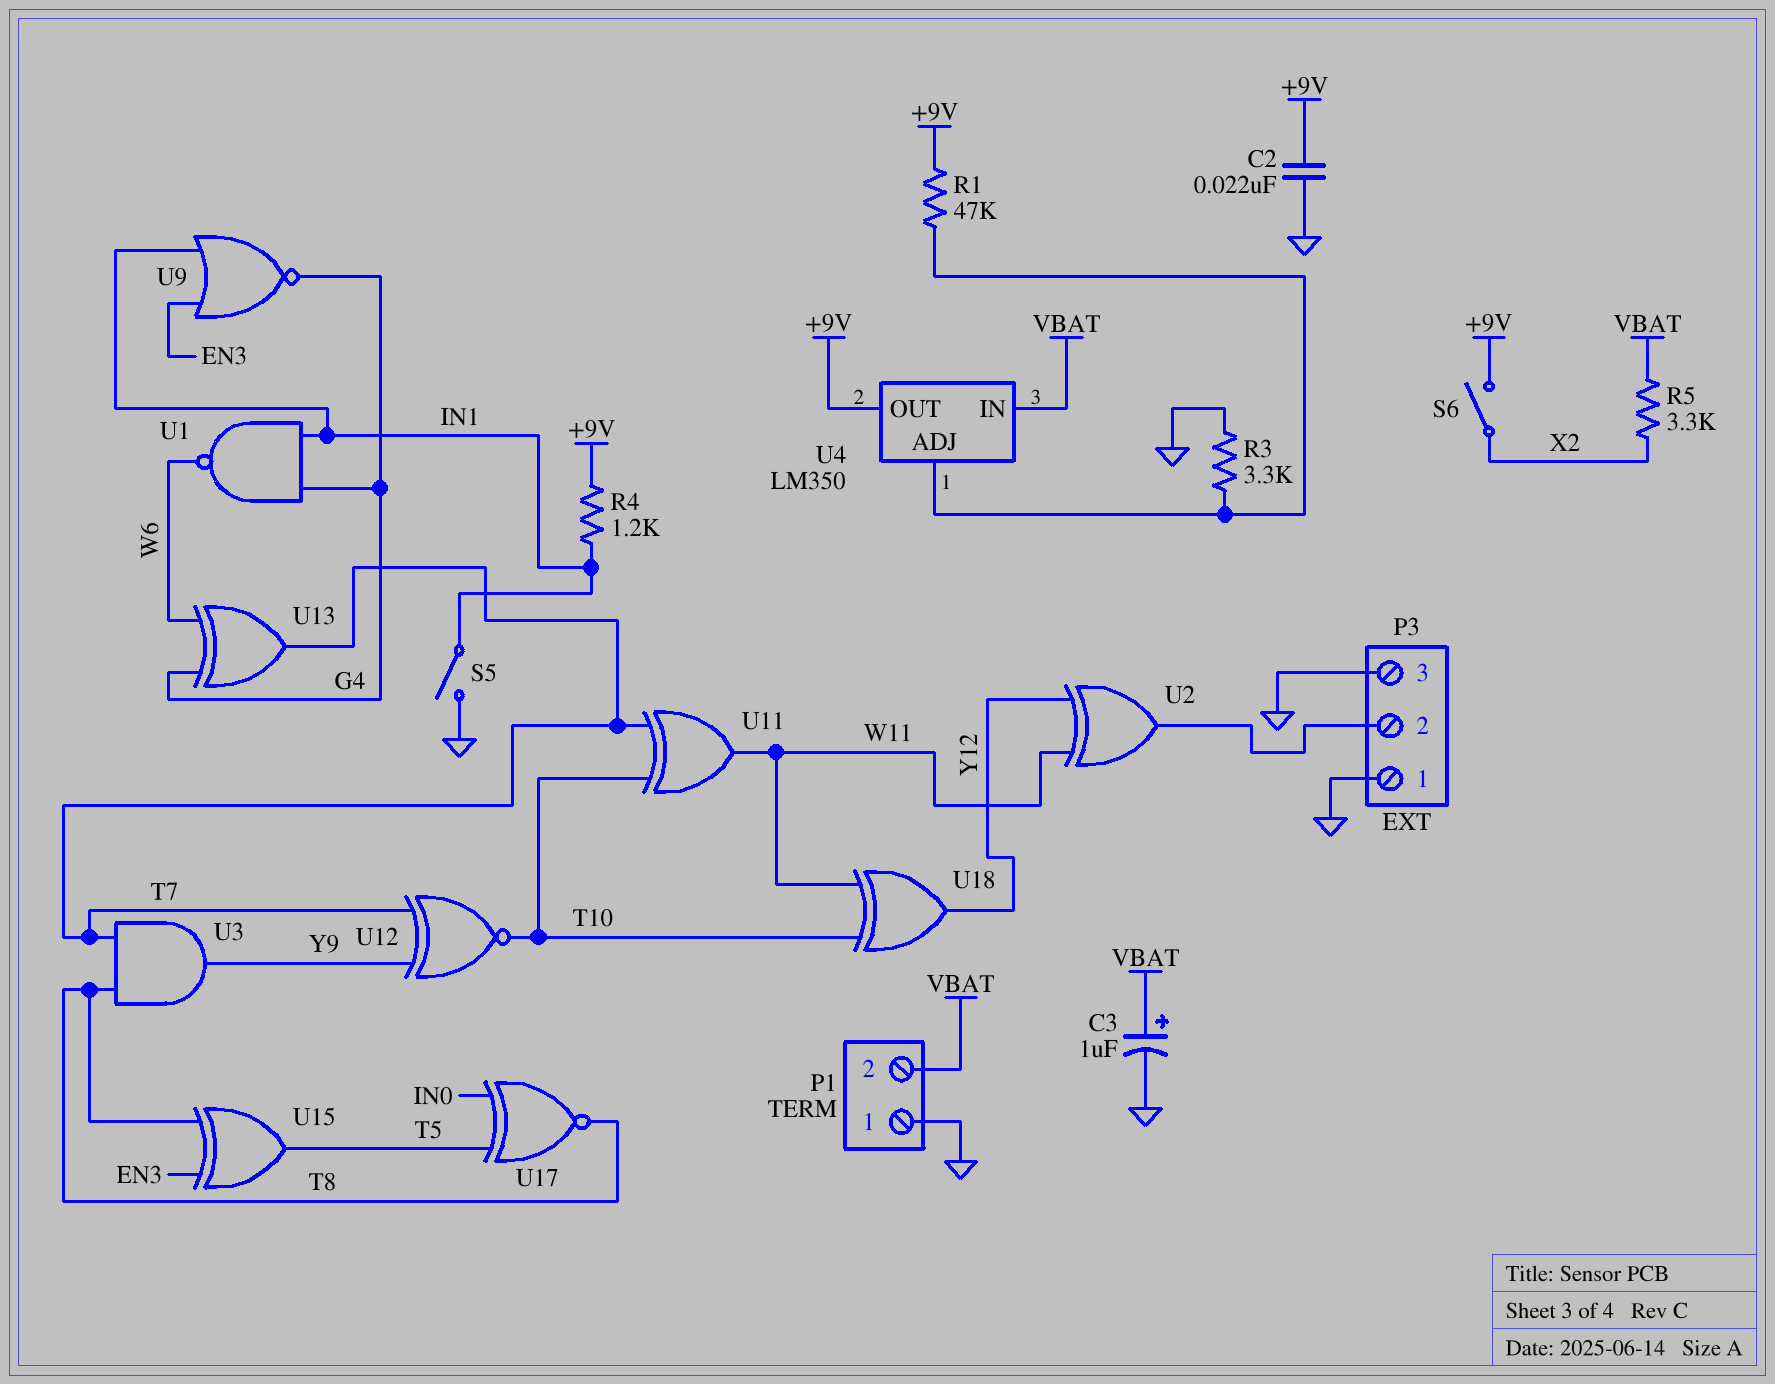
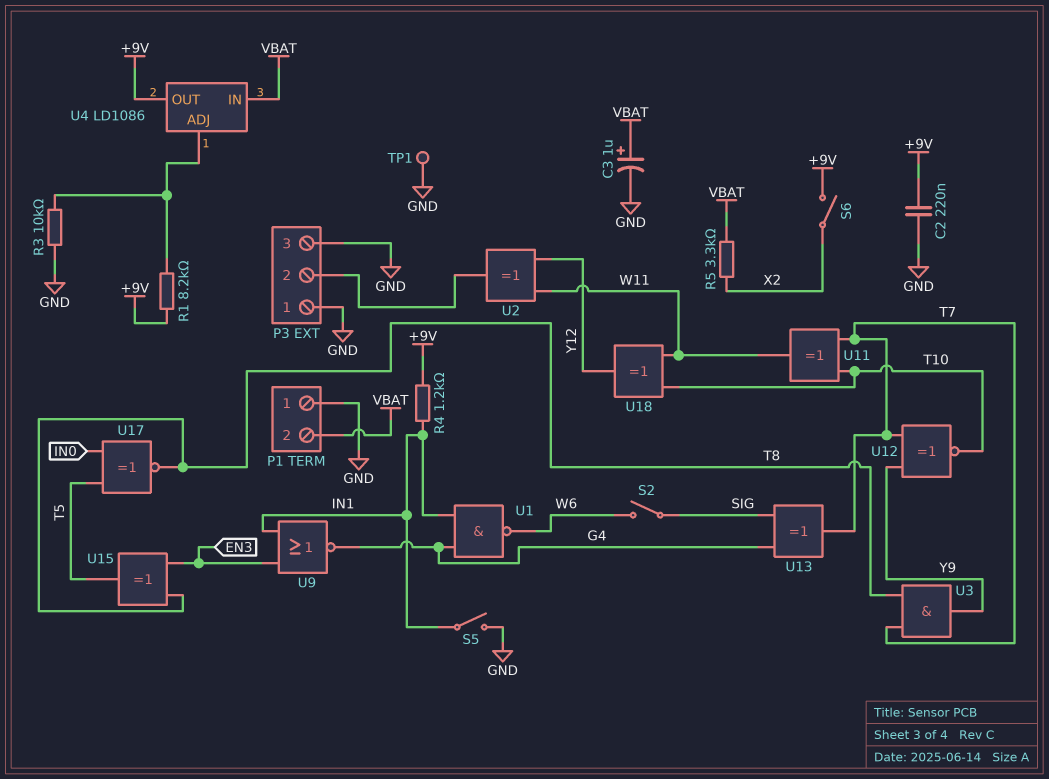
C2: 22nF (+9V, GND) -> 220nF (+9V, GND)
R1: 47k (+9V, U4/ADJ) -> 8.2k (+9V, U4/ADJ)
R3: 3.3k (GND, U4/ADJ) -> 10k (GND, U4/ADJ)
S2: none -> switch (SIG, W6)
TP1: none -> test point (GND)
U4: LM350 -> LD1086
U13: XOR (in G4, in W6, out T7) -> XOR (in G4, in SIG, out T7)

